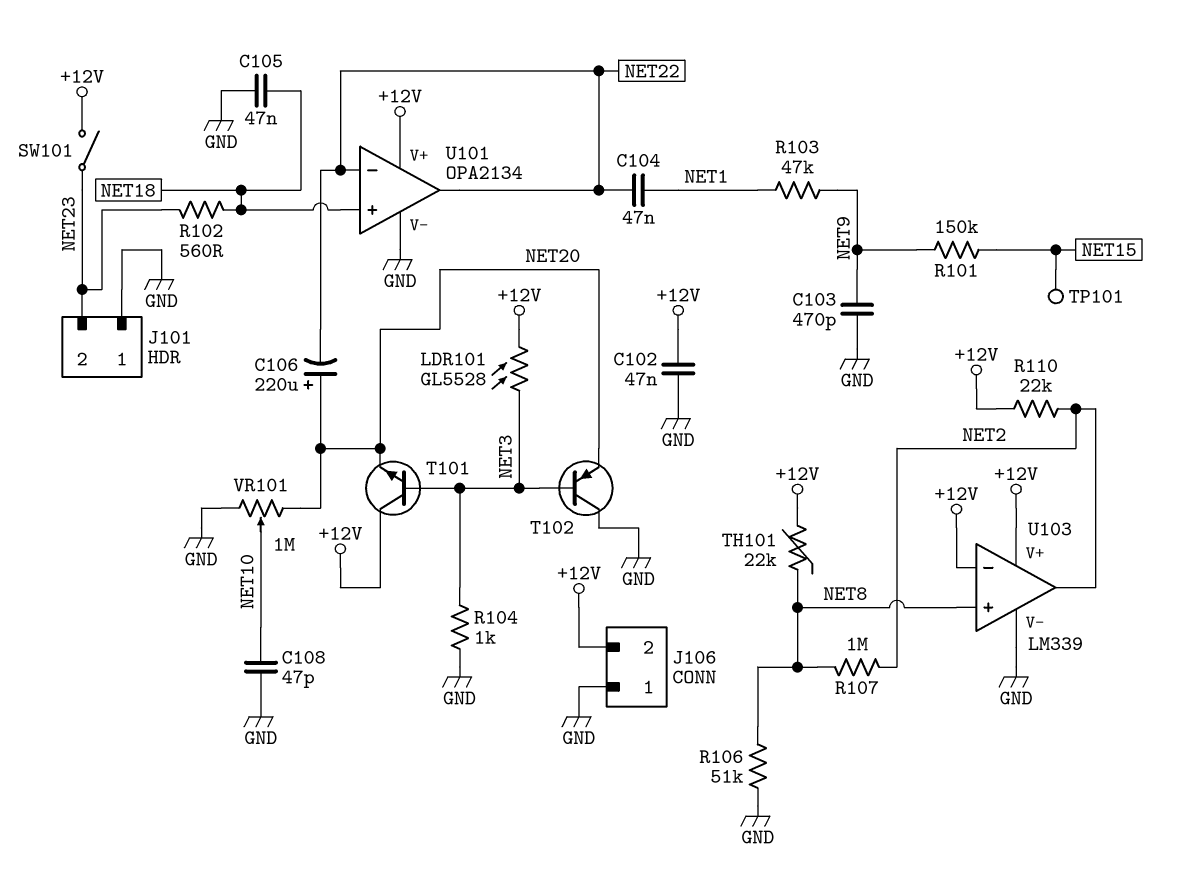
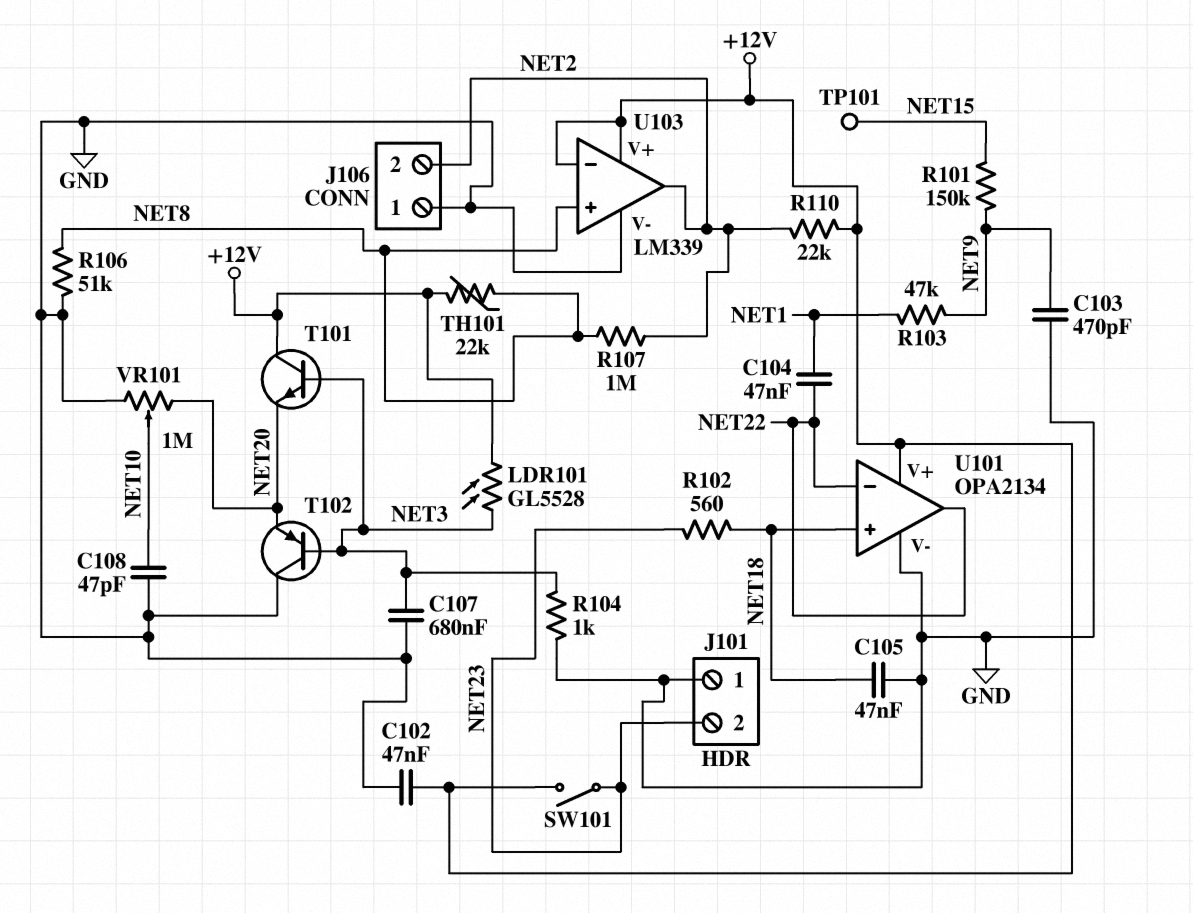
C106: 220uF (plus NET20, minus NET22) -> none
C107: none -> 680nF (GND, NET3)
J106 pin 2: +12V -> NET2

